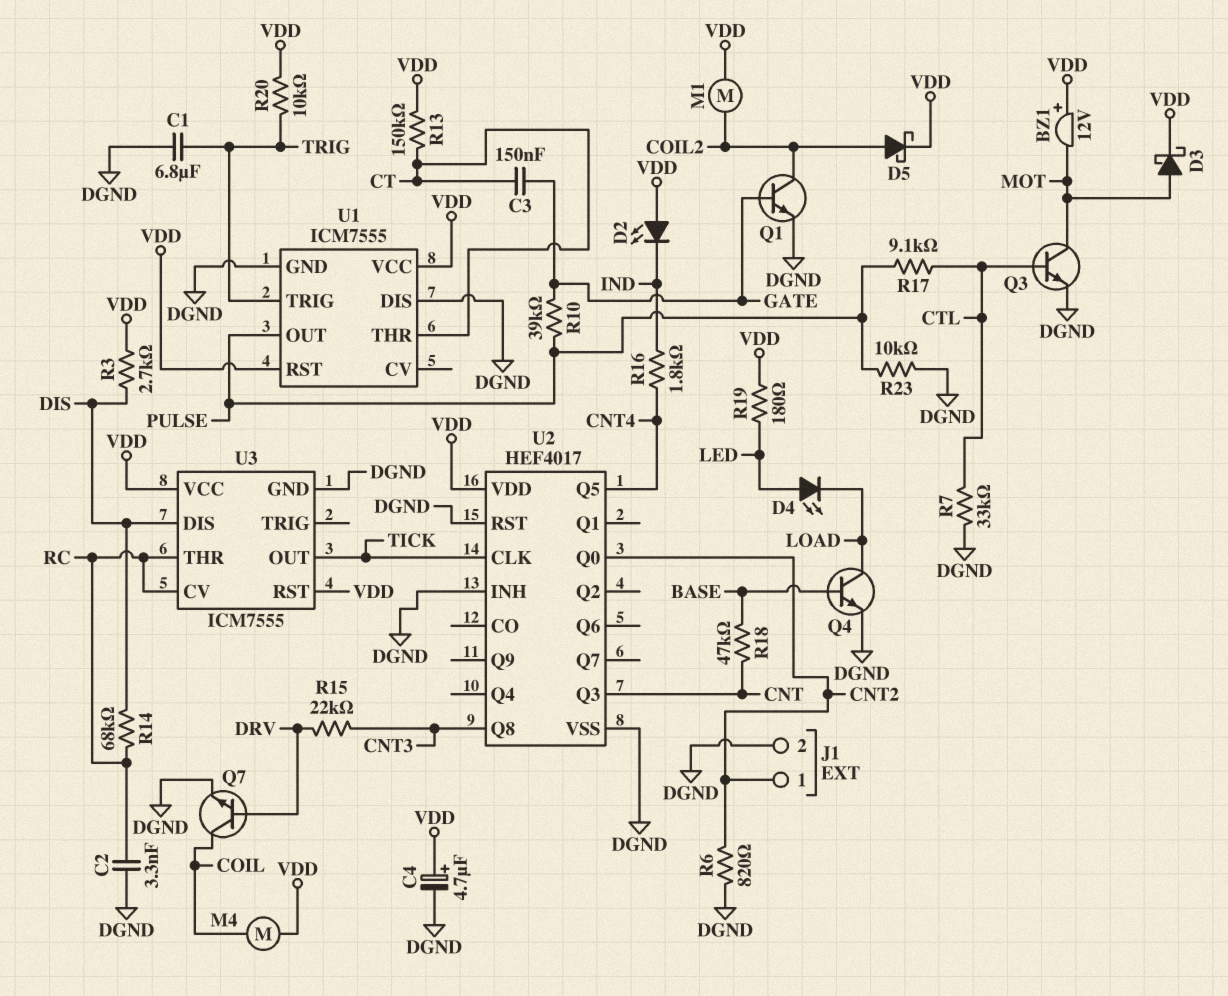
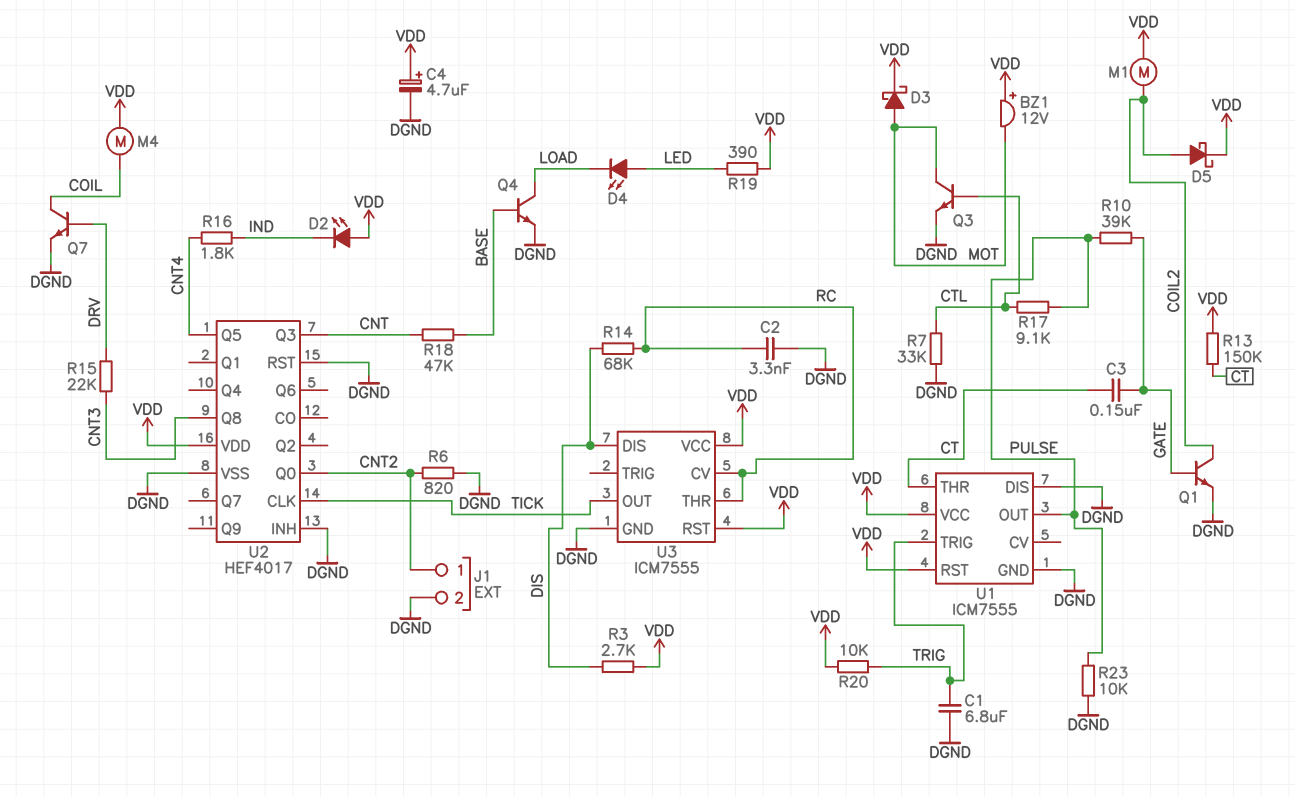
R19: 180 (LED, VDD) -> 390 (LED, VDD)

